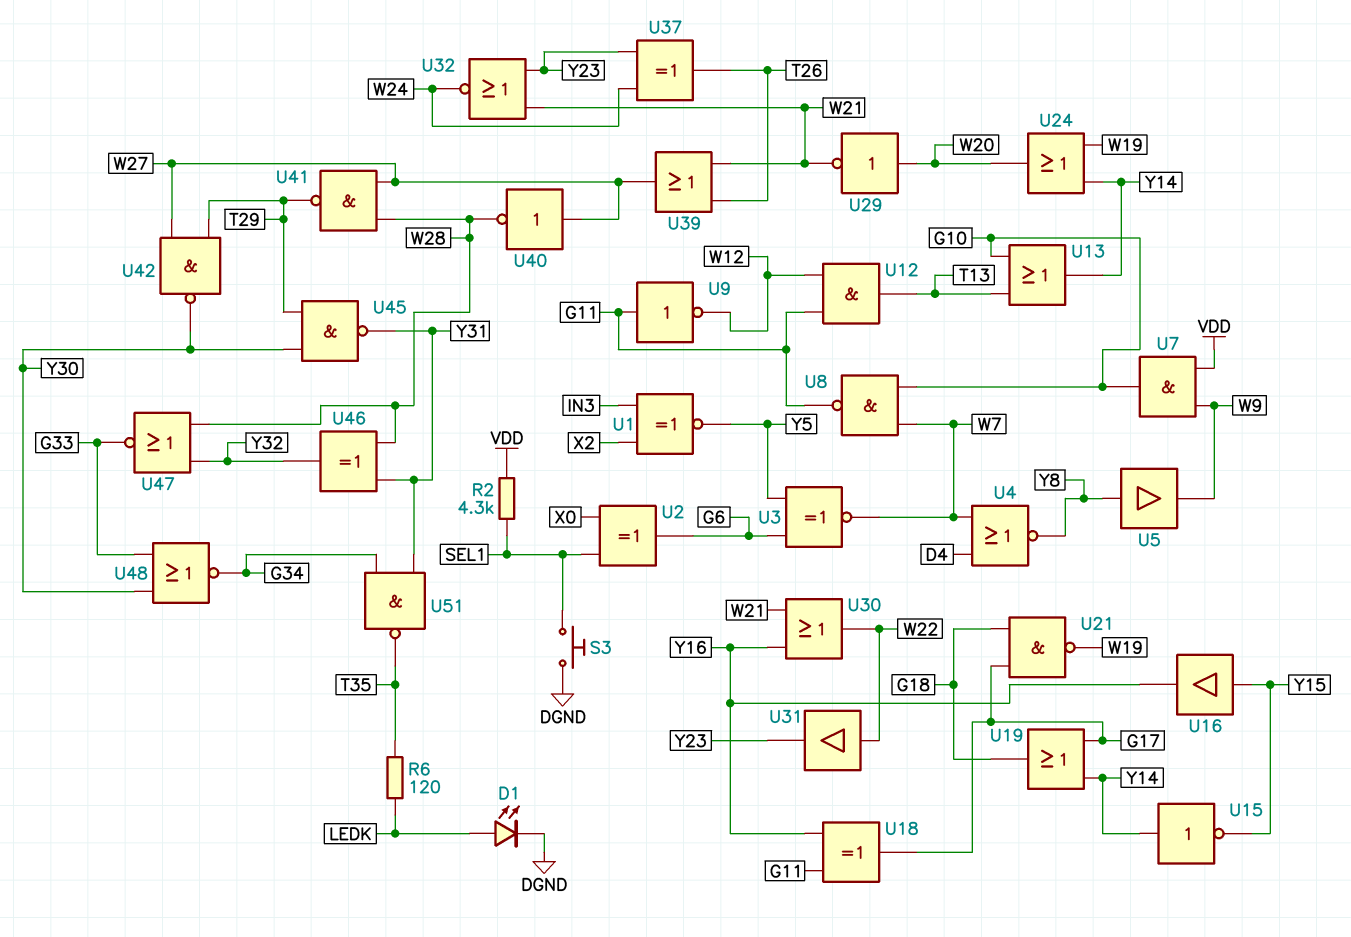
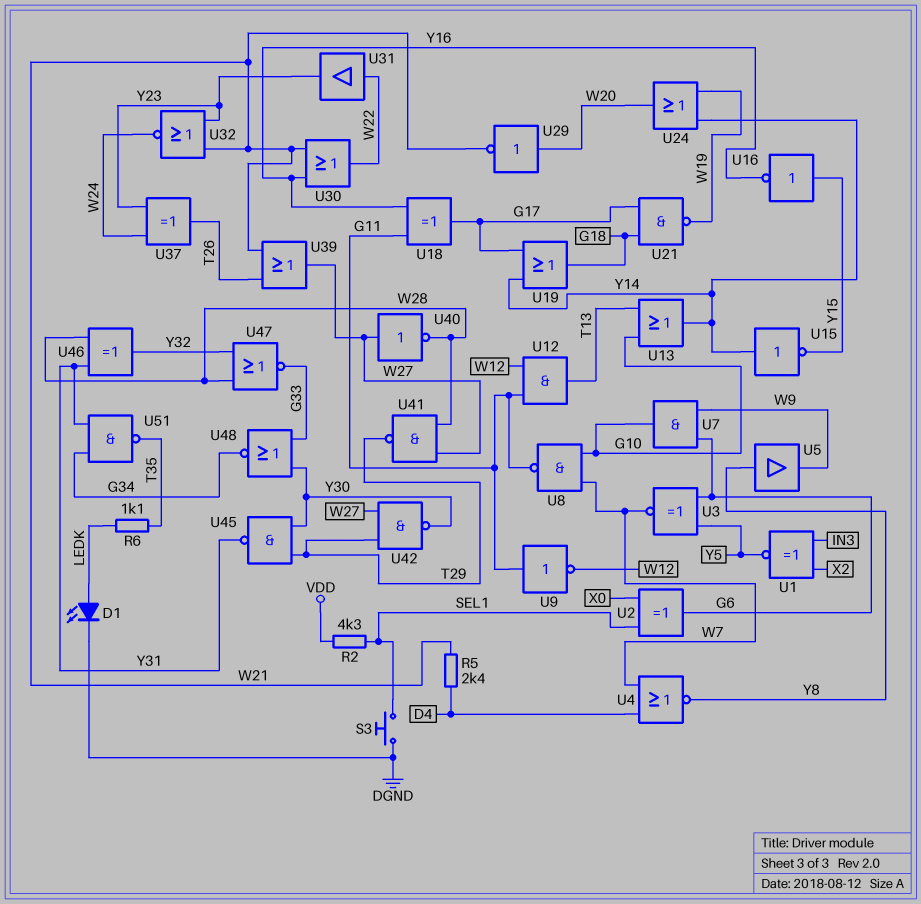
R5: none -> 2.4k (D4, W21)
R6: 120 (LEDK, T35) -> 1.1k (LEDK, T35)
U7: AND (in VDD, in W9, out G10) -> AND (in G6, in W9, out G10)
U16: buffer (in Y15, out Y16) -> NOT (in Y15, out Y16)

